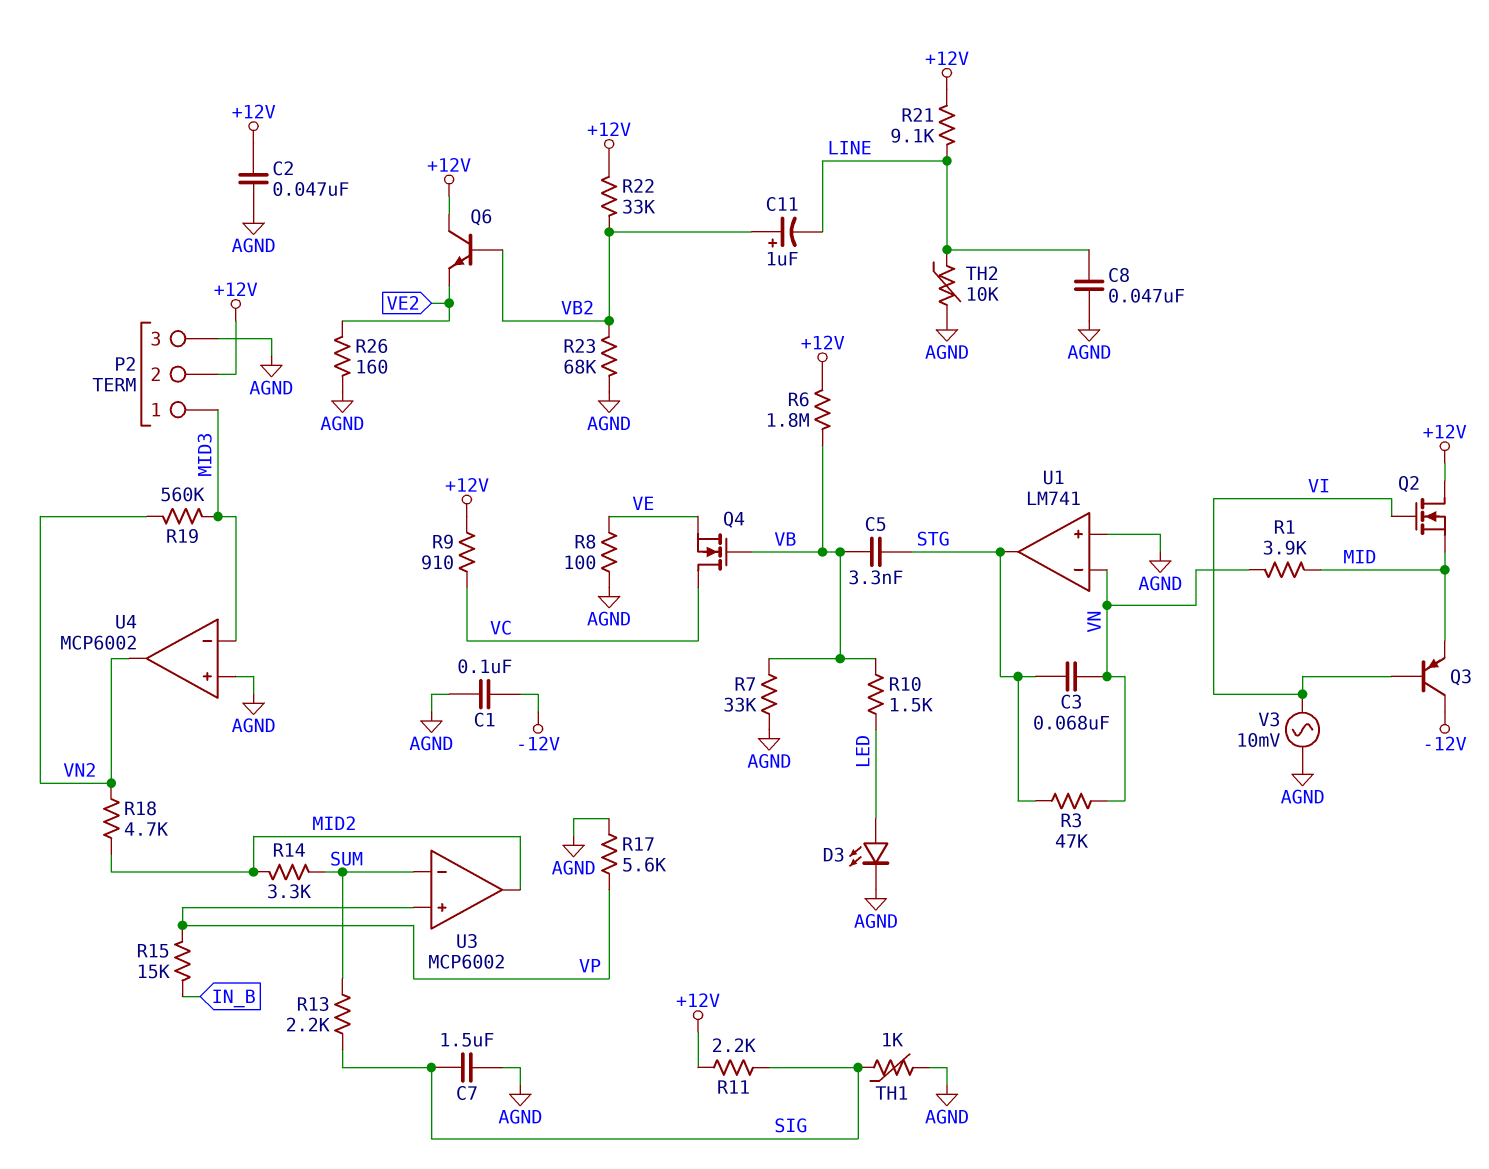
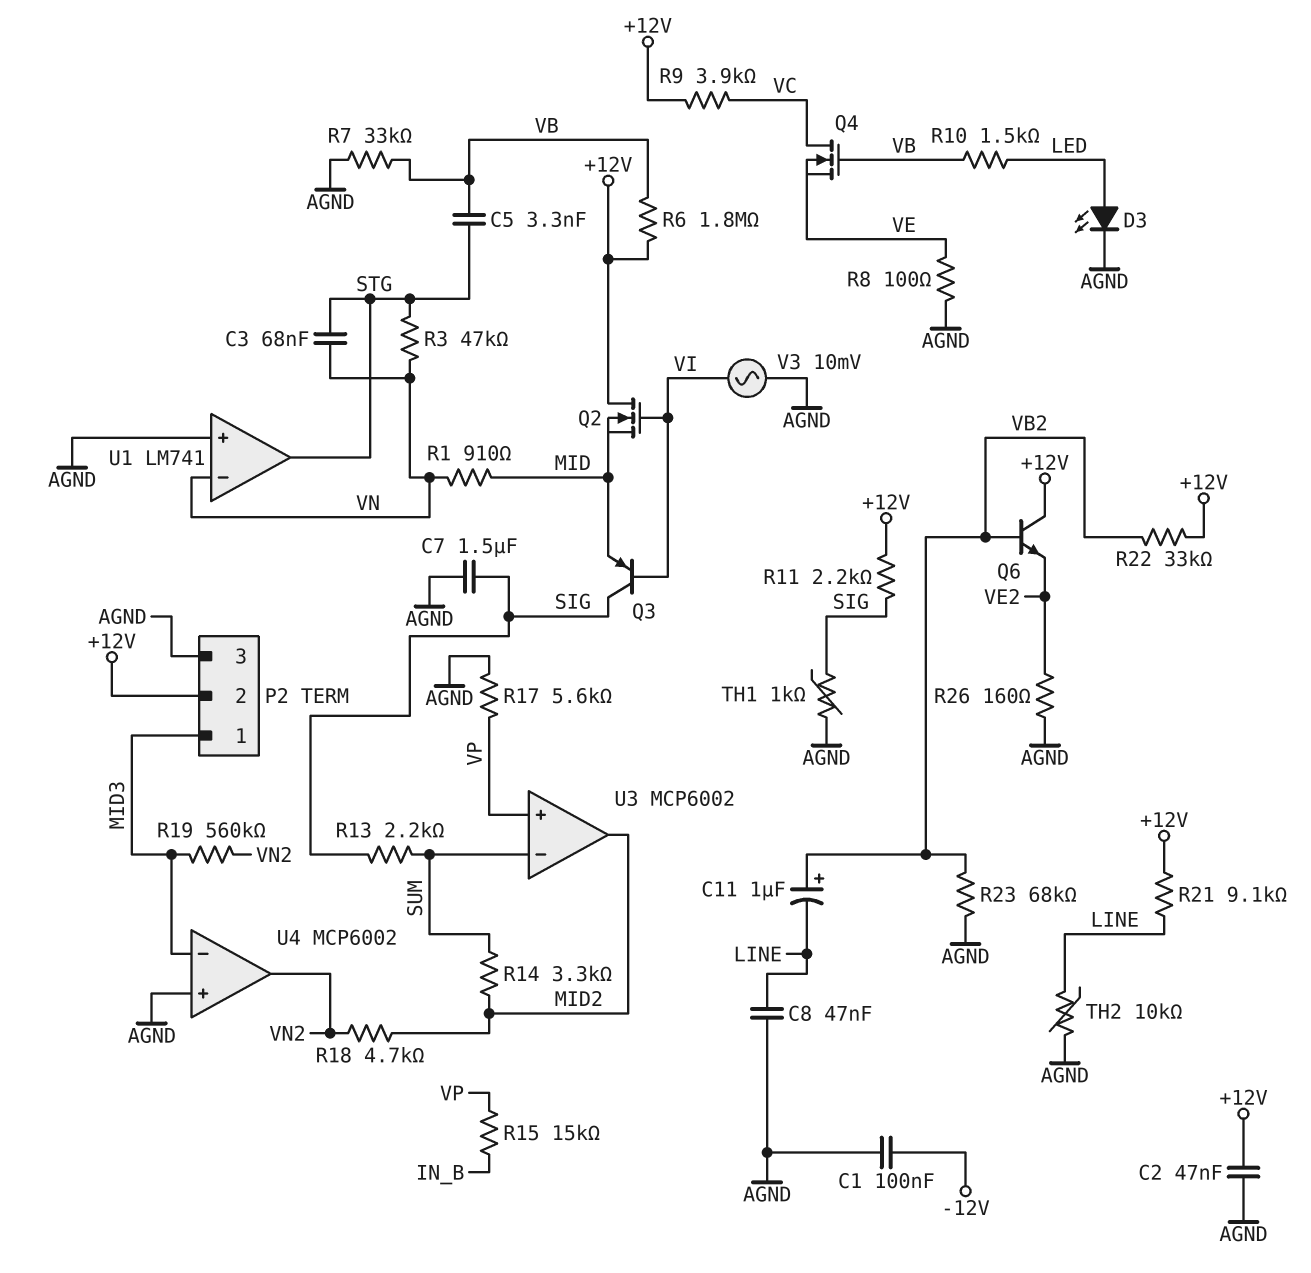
Q3: PNP (B VI, C -12V, E MID) -> PNP (B VI, C SIG, E MID)
R1: 3.9k (MID, VN) -> 910 (MID, VN)
R9: 910 (+12V, VC) -> 3.9k (+12V, VC)

